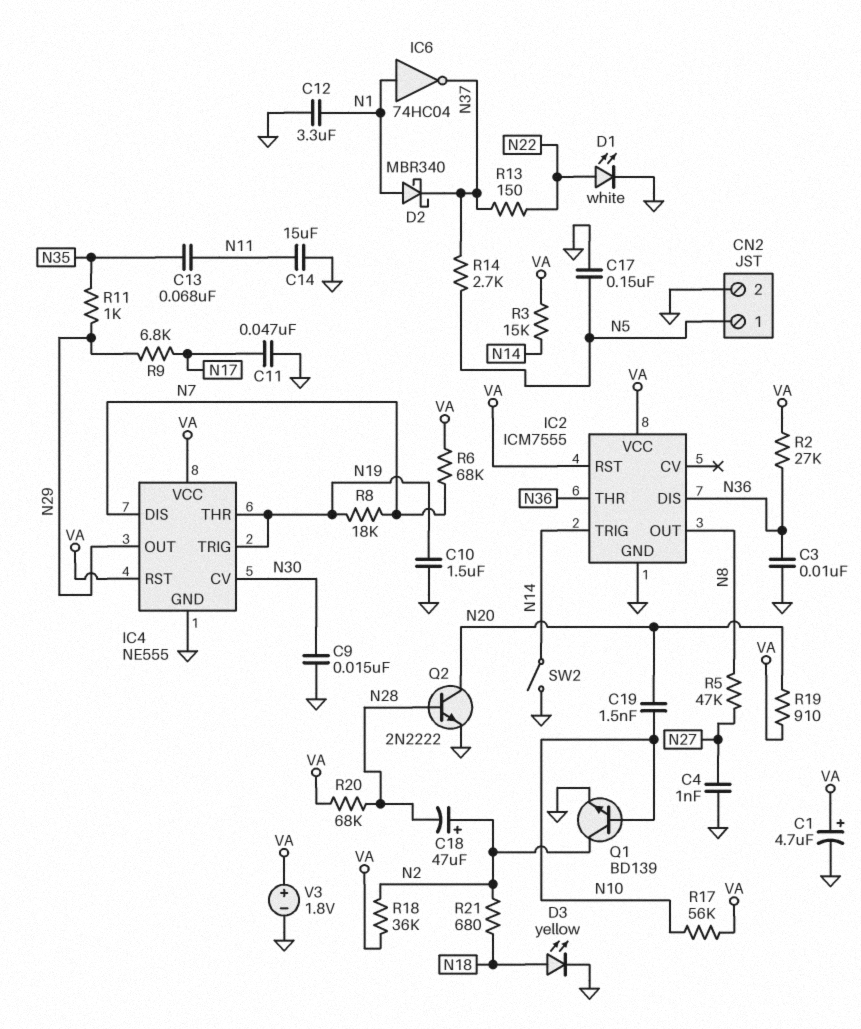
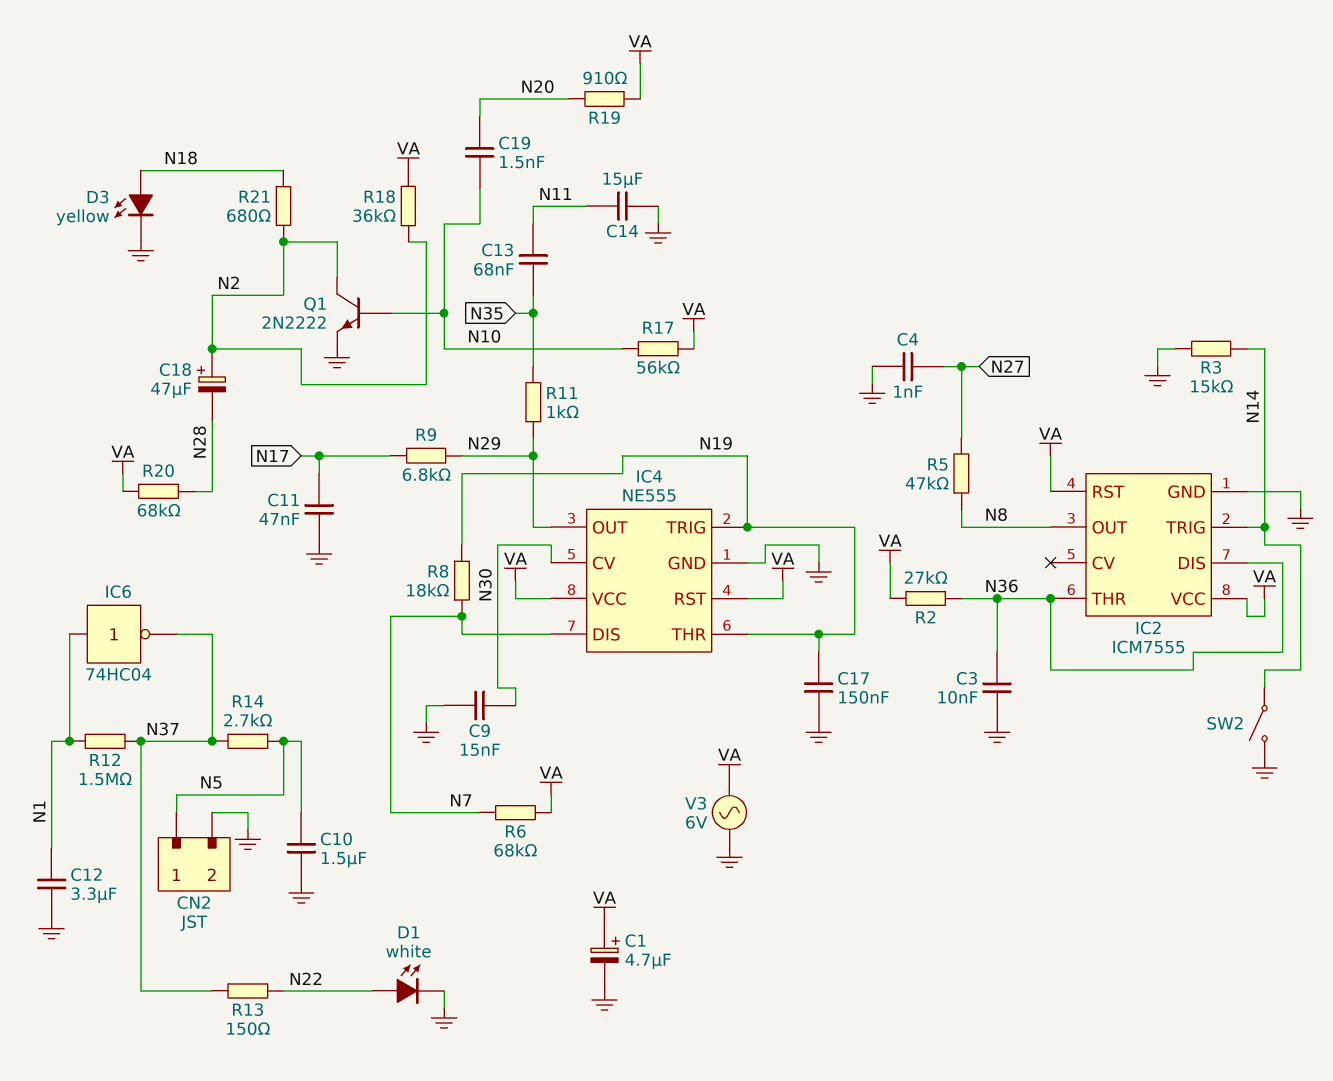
C10: 1.5uF (GND, N19) -> 1.5uF (GND, N5)
C17: 150nF (GND, N5) -> 150nF (GND, N19)
D2: schottky MBR340 (A N1, K N37) -> none
Q1: NPN BD139 (B N10, C N2, E GND) -> NPN 2N2222 (B N10, C N2, E GND)
Q2: NPN 2N2222 (B N28, C N20, E GND) -> none
R3: 15k (N14, VA) -> 15k (GND, N14)
R12: none -> 1.5M (N1, N37)
V3: 1.8V (plus VA, minus GND) -> AC 6V (GND, VA)

